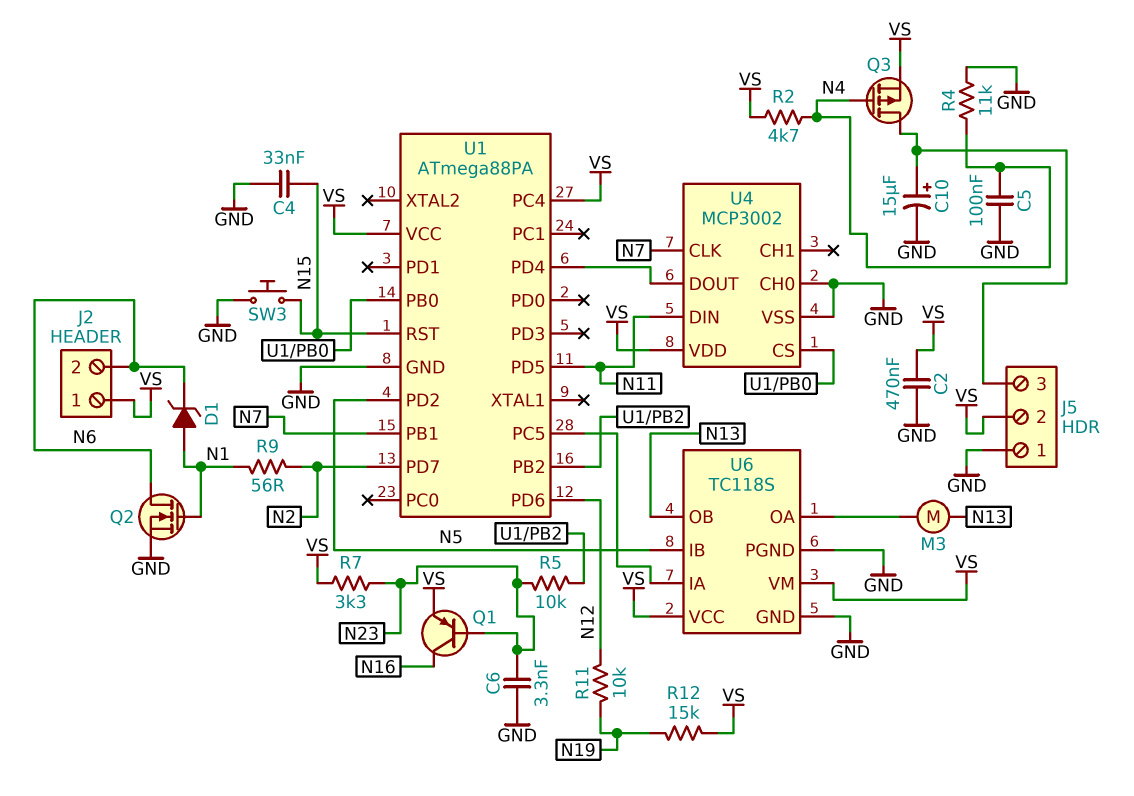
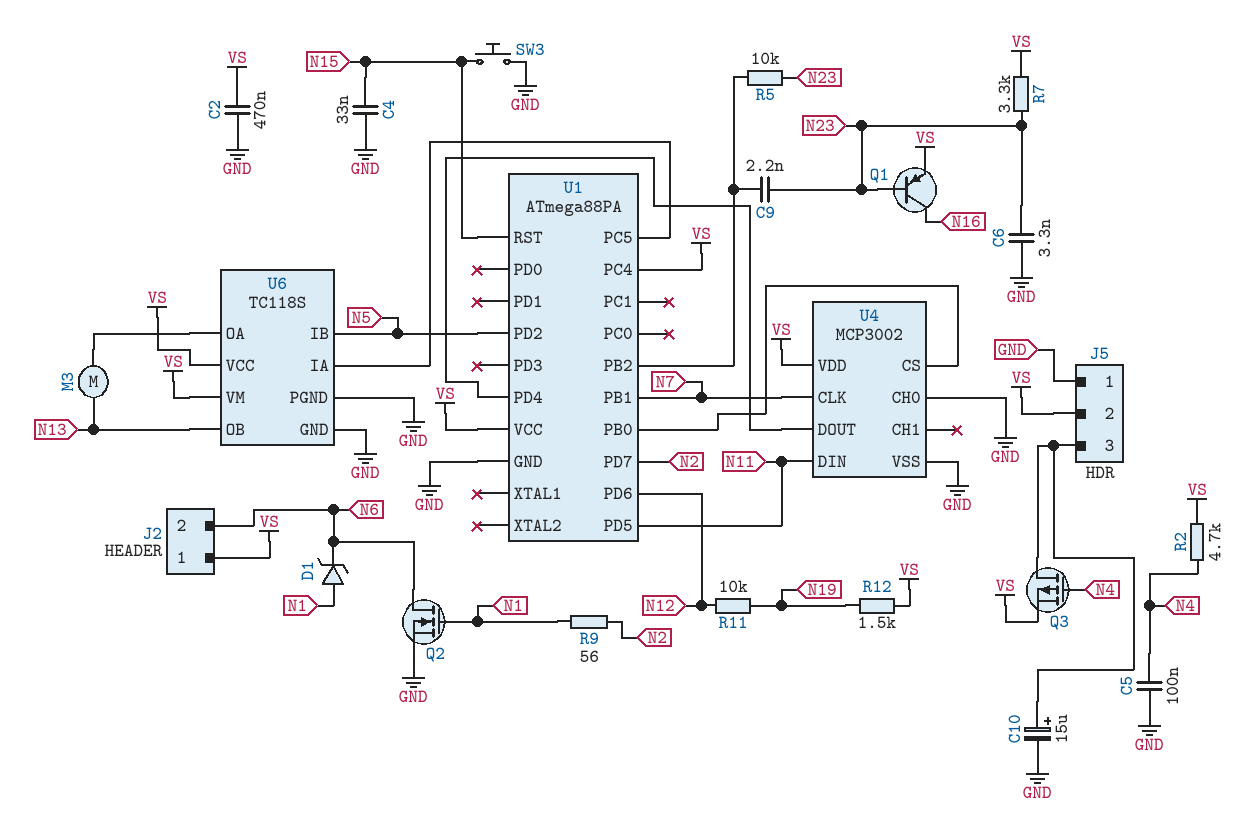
C9: none -> 2.2nF (N23, U1/PB2)
R4: 11k (GND, N4) -> none
R12: 15k (N19, VS) -> 1.5k (N19, VS)

